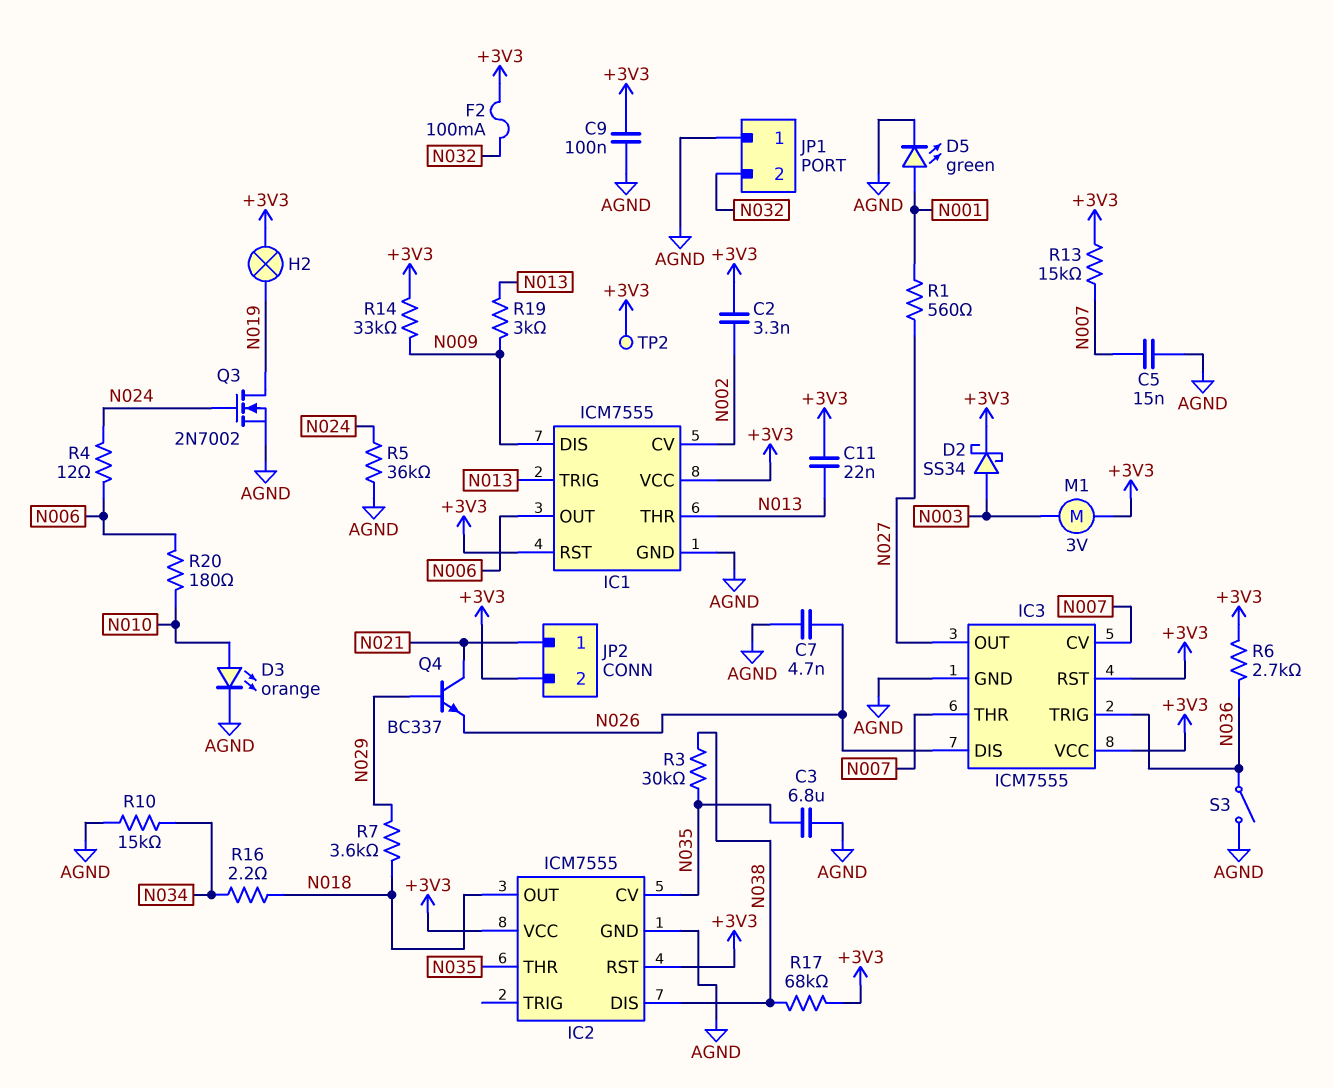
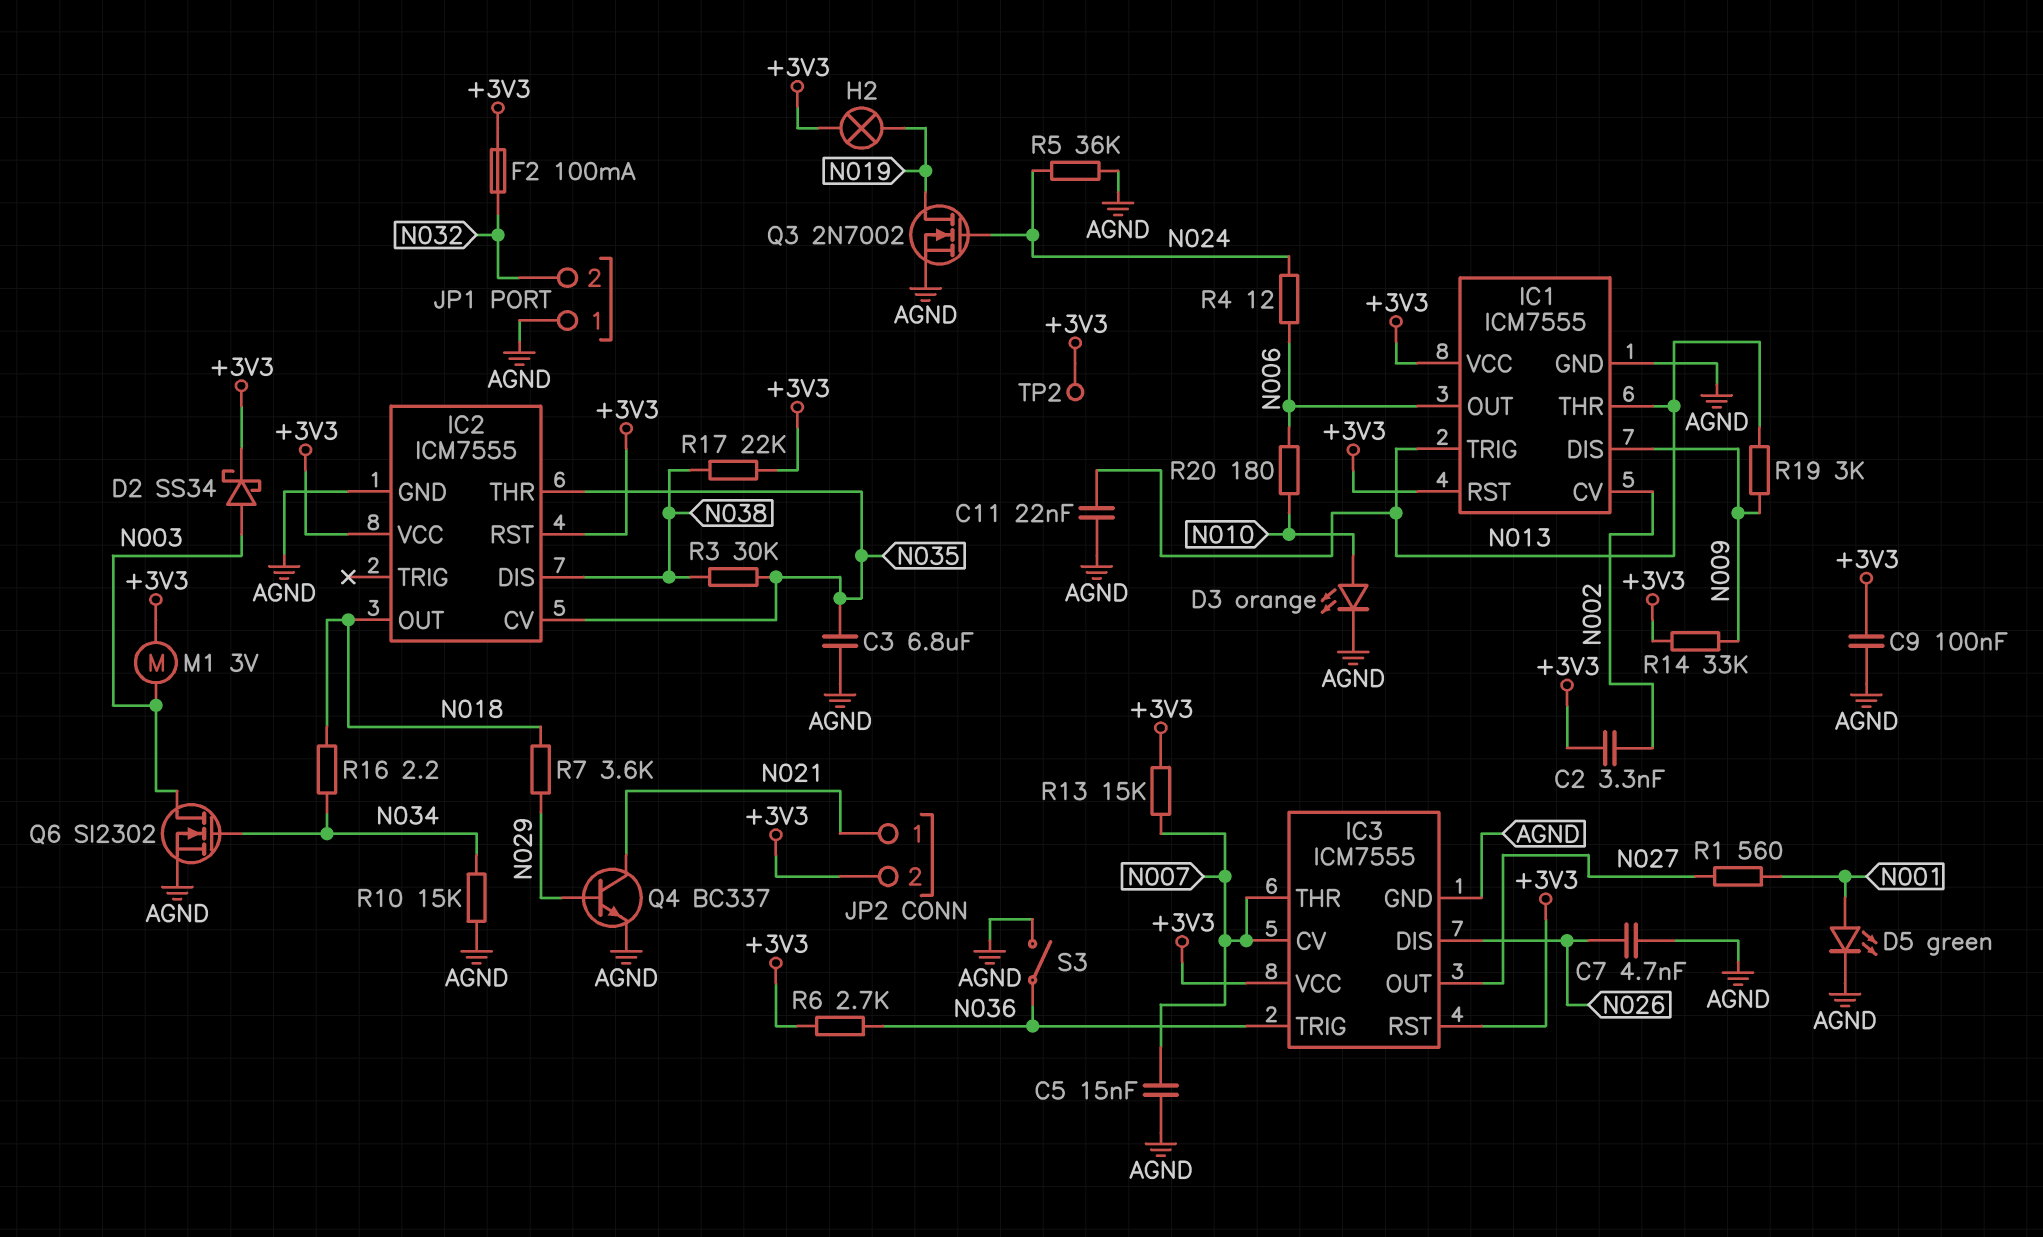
C11: 22nF (+3V3, N013) -> 22nF (AGND, N013)
Q4: NPN BC337 (B N029, C N021, E N026) -> NPN BC337 (B N029, C N021, E AGND)
Q6: none -> NMOS SI2302 (G N034, D N003, S AGND)
R17: 68k (+3V3, N038) -> 22k (+3V3, N038)

